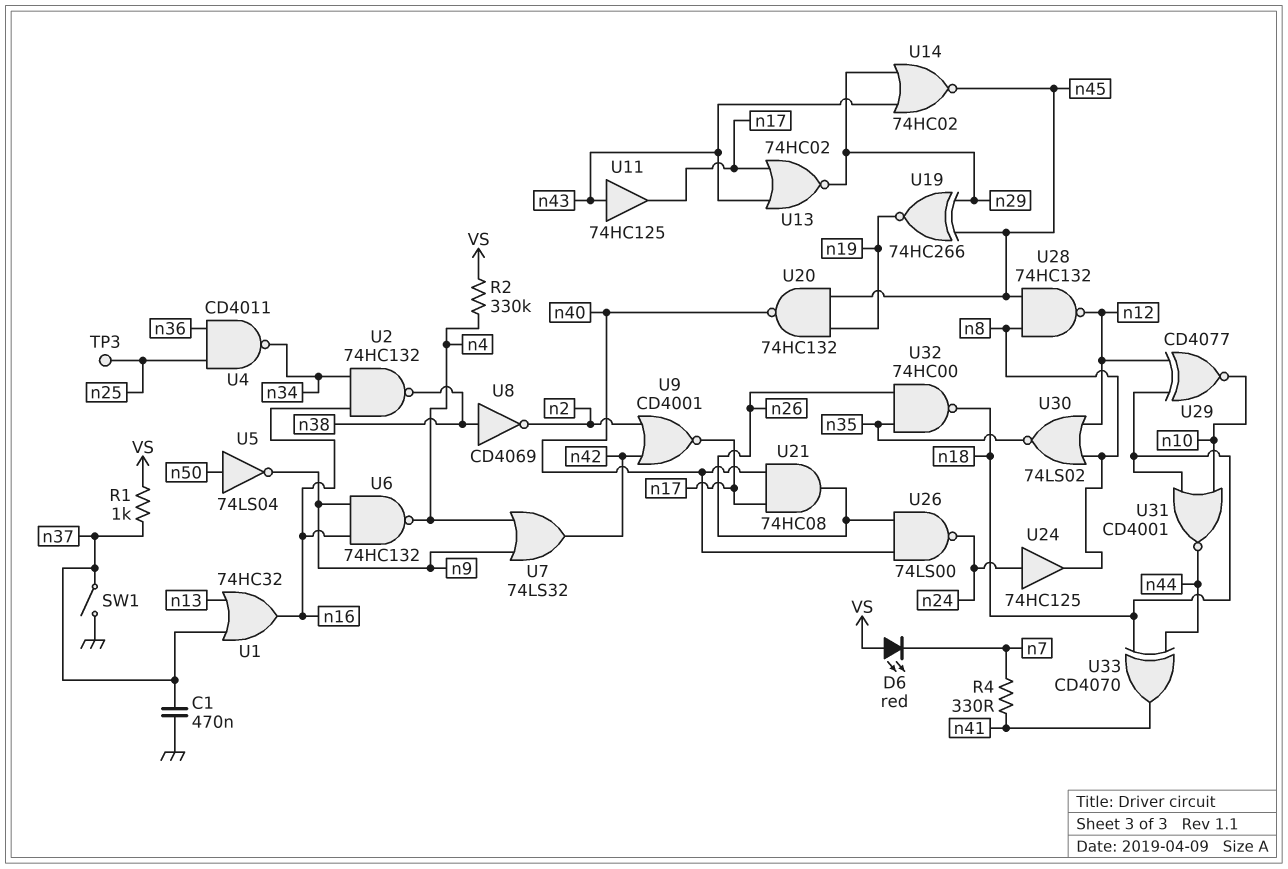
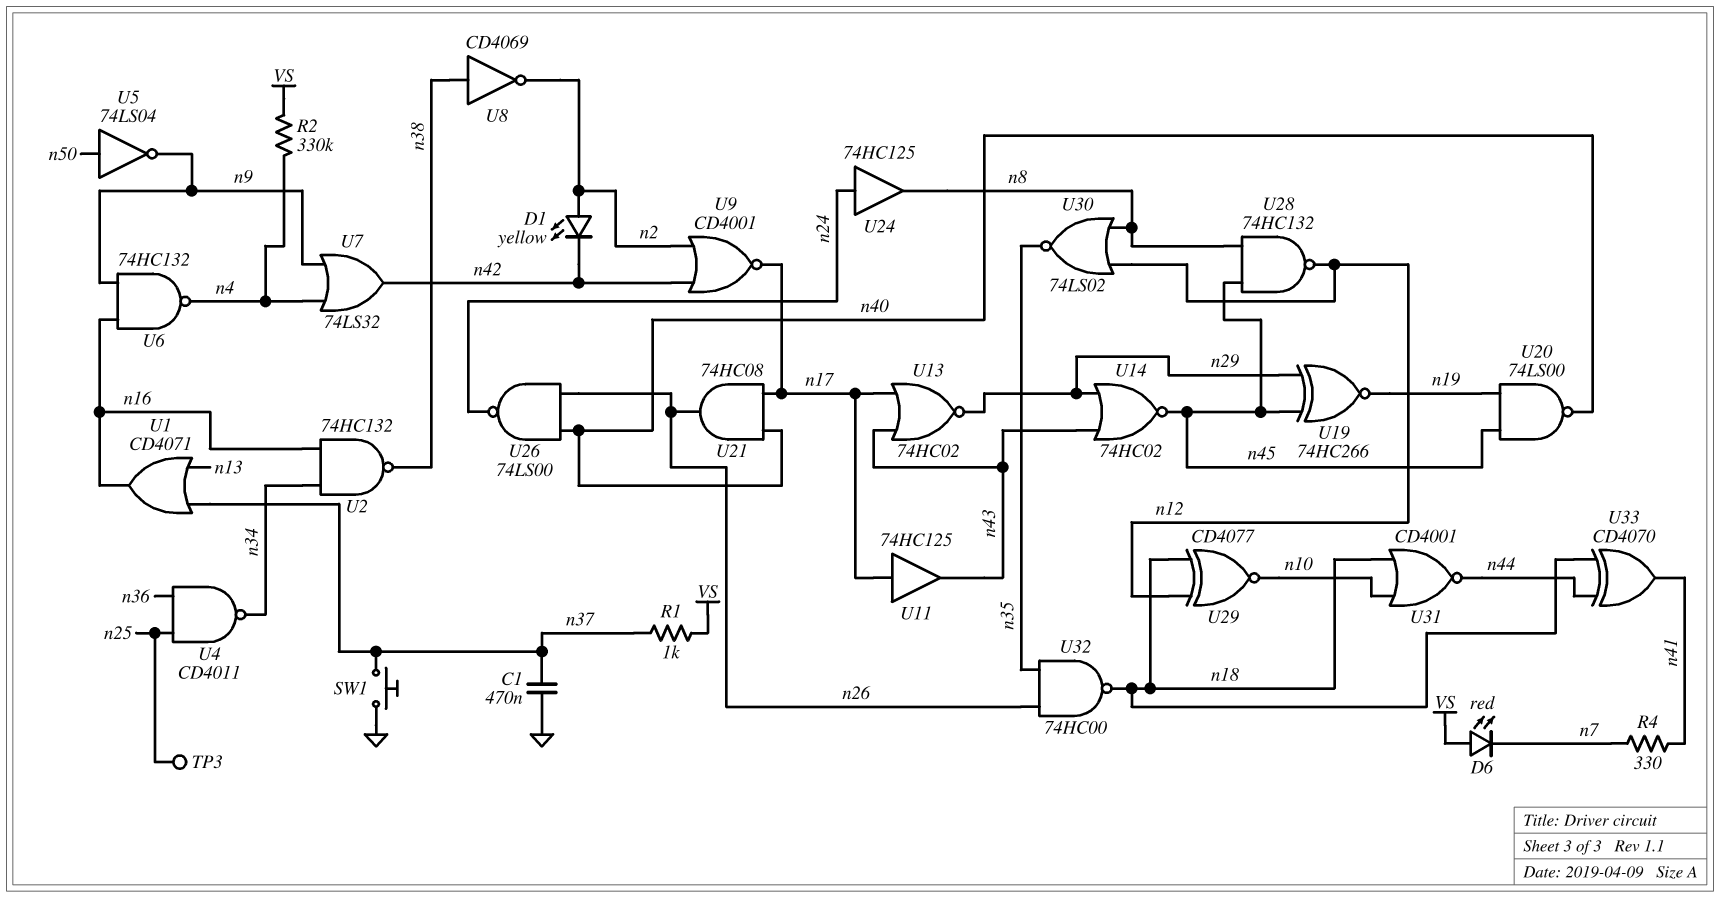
D1: none -> LED yellow (A n2, K n42)
SW1: switch (GND, n37) -> button (GND, n37)
U1: OR 74HC32 (in n13, in n37, out n16) -> OR CD4071 (in n13, in n37, out n16)
U11: buffer 74HC125 (in n43, out n17) -> buffer 74HC125 (in n17, out n43)
U20: NAND 74HC132 (in n19, in n45, out n40) -> NAND 74LS00 (in n19, in n45, out n40)

